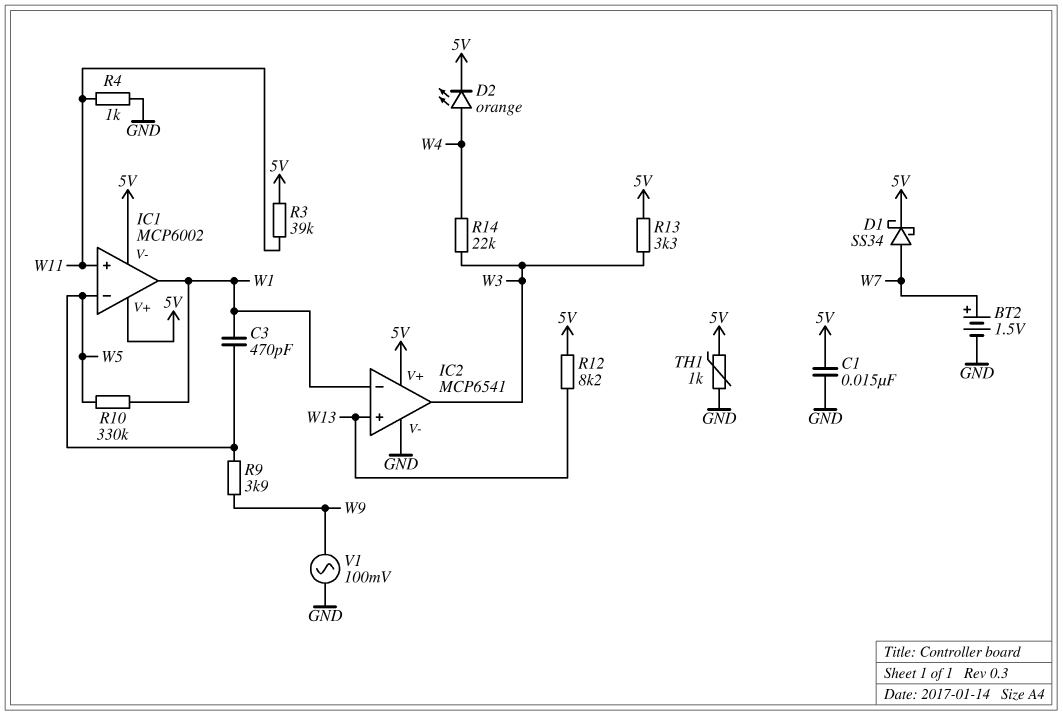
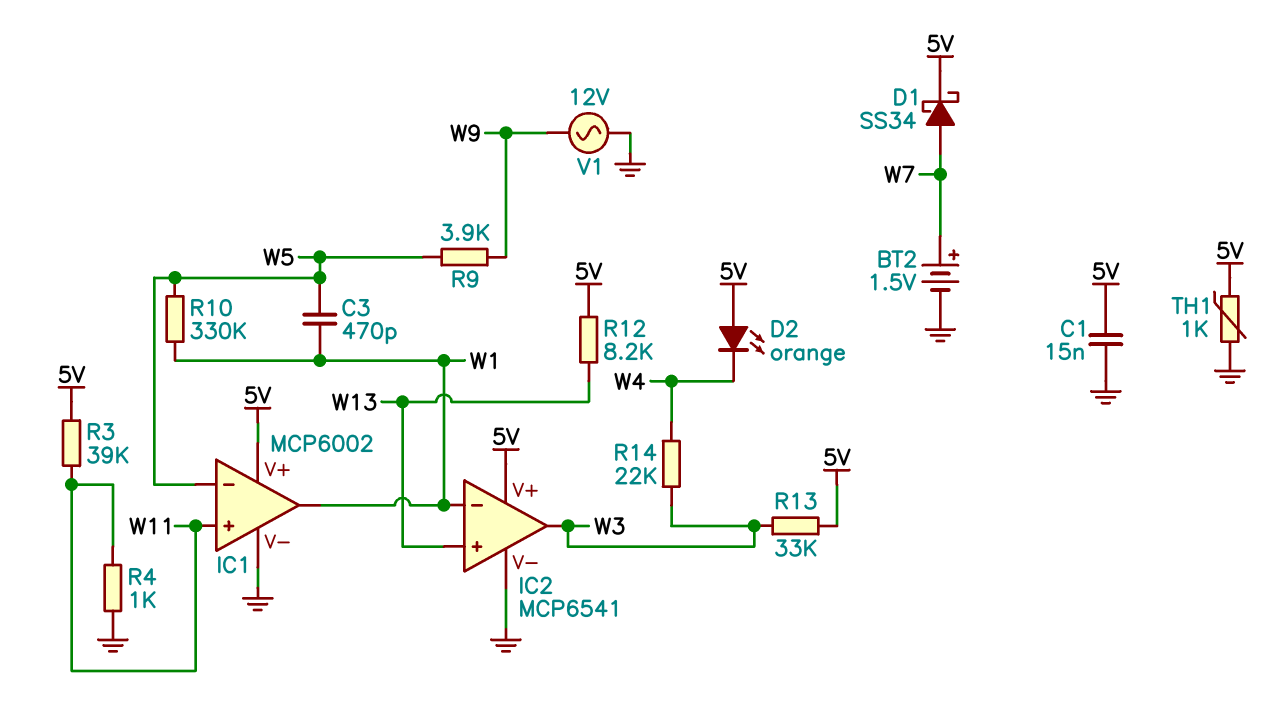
D2: LED orange (A W4, K 5V) -> LED orange (A 5V, K W4)
IC1 pin V-: 5V -> GND
R13: 3.3k (5V, W3) -> 33k (5V, W3)
V1: AC 100mV (GND, W9) -> AC 12V (GND, W9)

